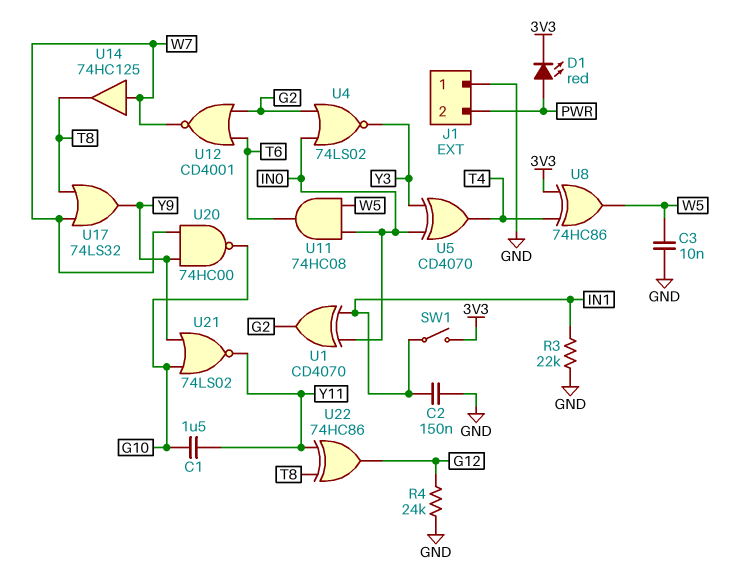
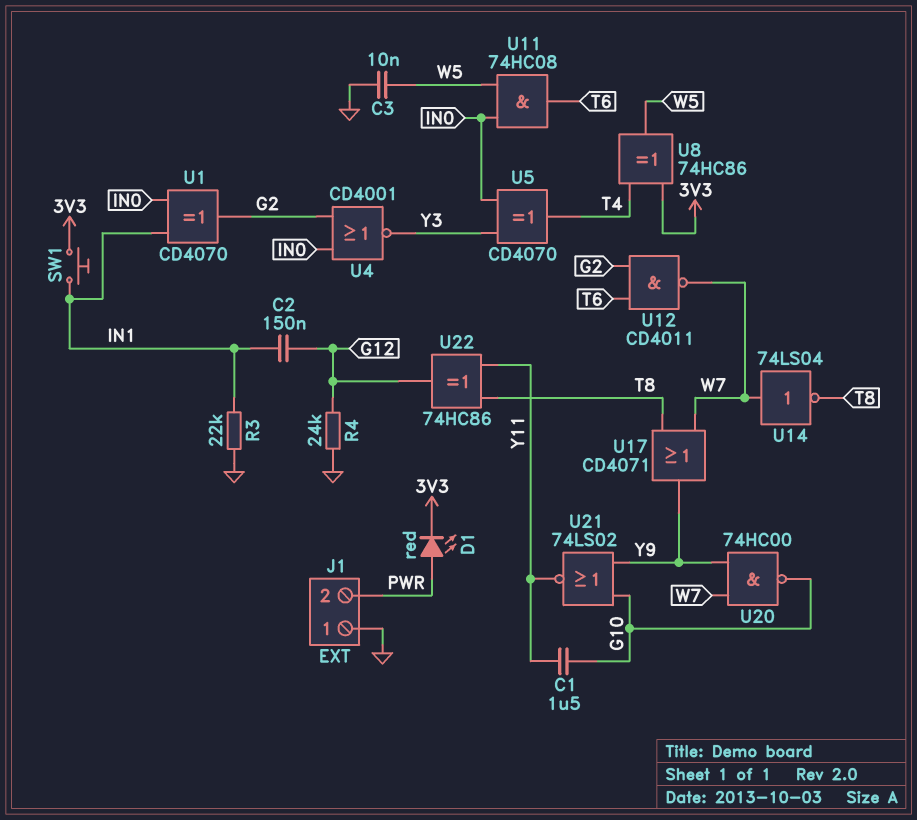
C2: 150nF (GND, IN1) -> 150nF (G12, IN1)
SW1: switch (3V3, IN1) -> button (3V3, IN1)
U4: NOR 74LS02 (in G2, in IN0, out Y3) -> NOR CD4001 (in G2, in IN0, out Y3)
U12: NOR CD4001 (in G2, in T6, out W7) -> NAND CD4011 (in G2, in T6, out W7)
U14: buffer 74HC125 (in W7, out T8) -> NOT 74LS04 (in W7, out T8)
U17: OR 74LS32 (in T8, in W7, out Y9) -> OR CD4071 (in T8, in W7, out Y9)

